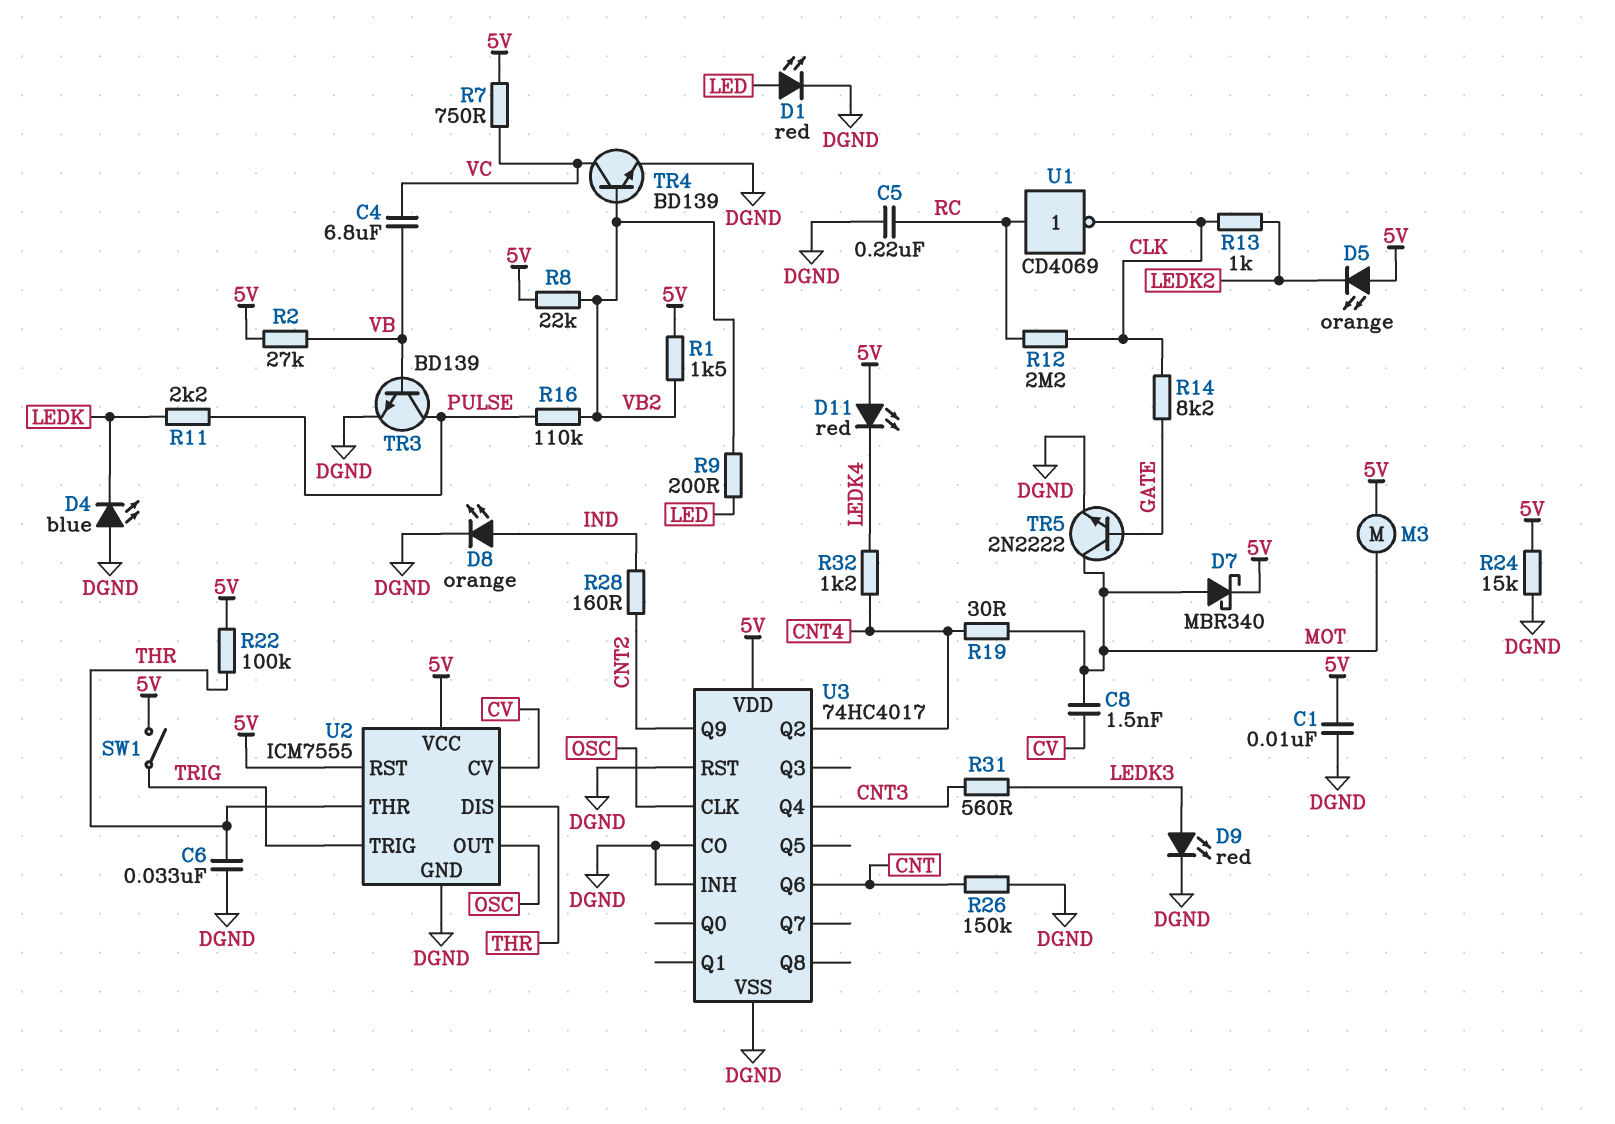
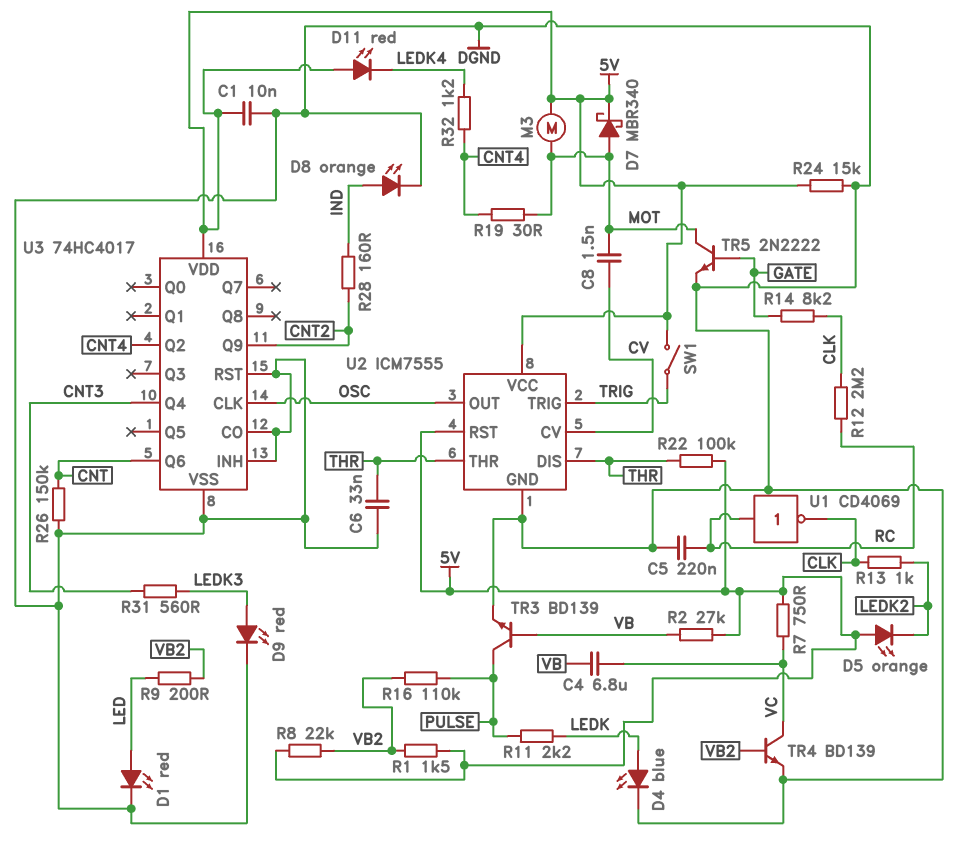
D4: LED blue (A DGND, K LEDK) -> LED blue (A LEDK, K DGND)

